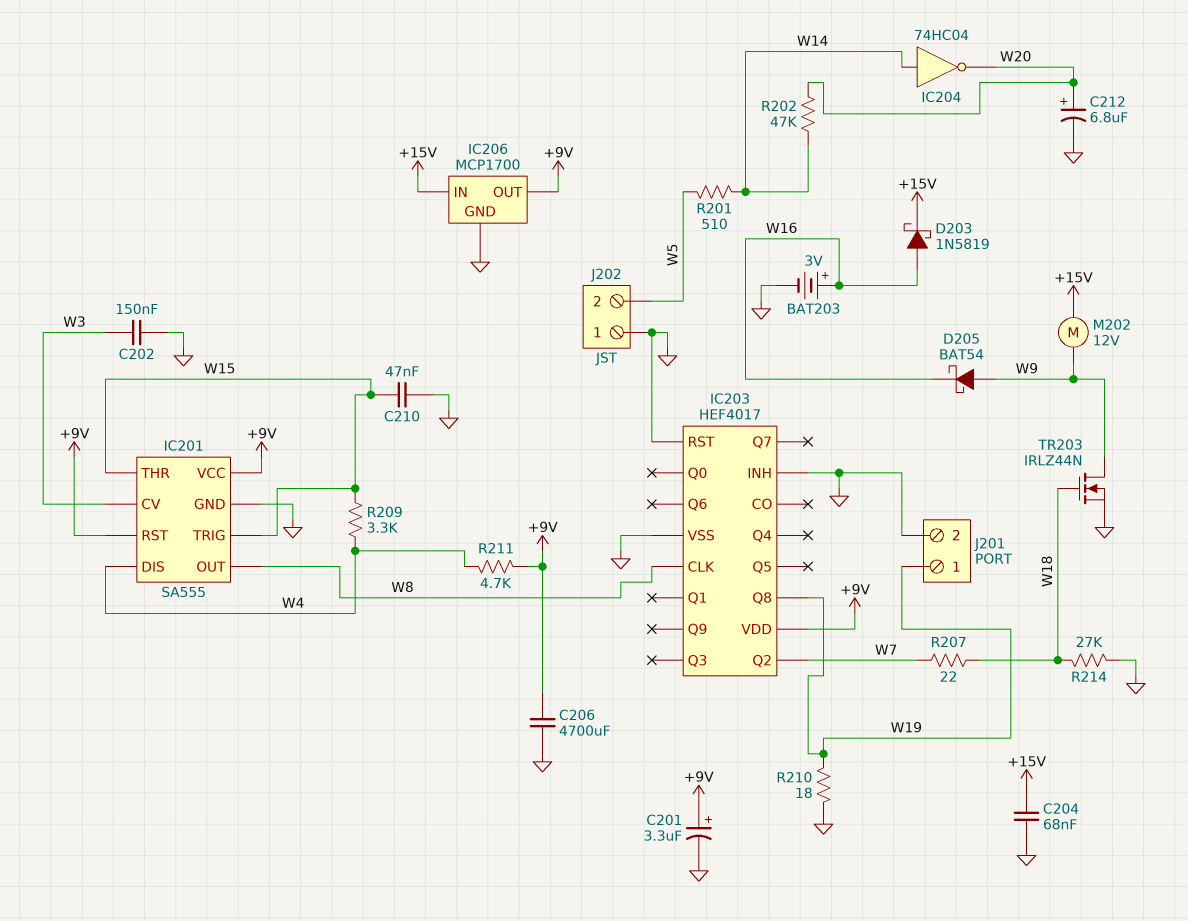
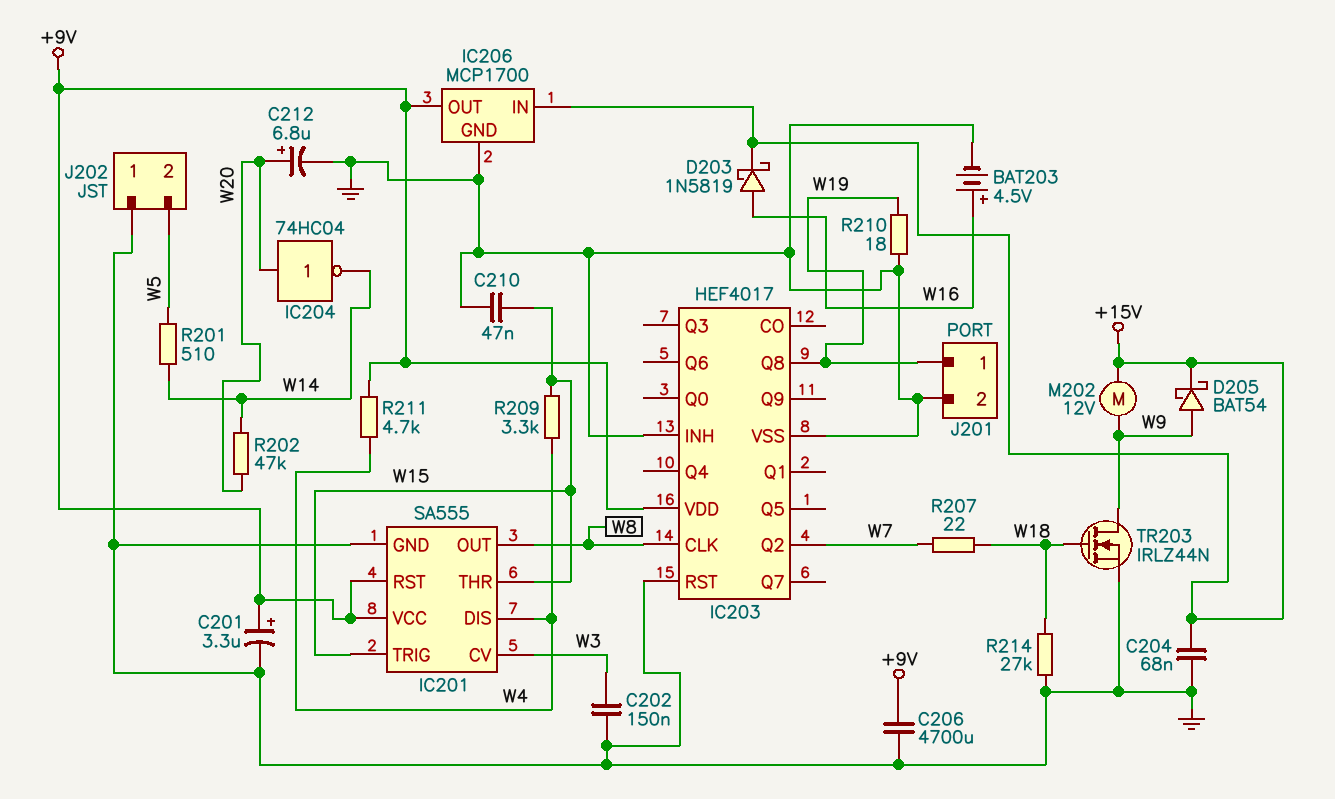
BAT203: 3V (plus W16, minus GND) -> 4.5V (plus W16, minus GND)
D205: schottky BAT54 (A W9, K W16) -> schottky BAT54 (A W9, K +15V)
IC204: NOT 74HC04 (in W14, out W20) -> NOT 74HC04 (in W20, out W14)

